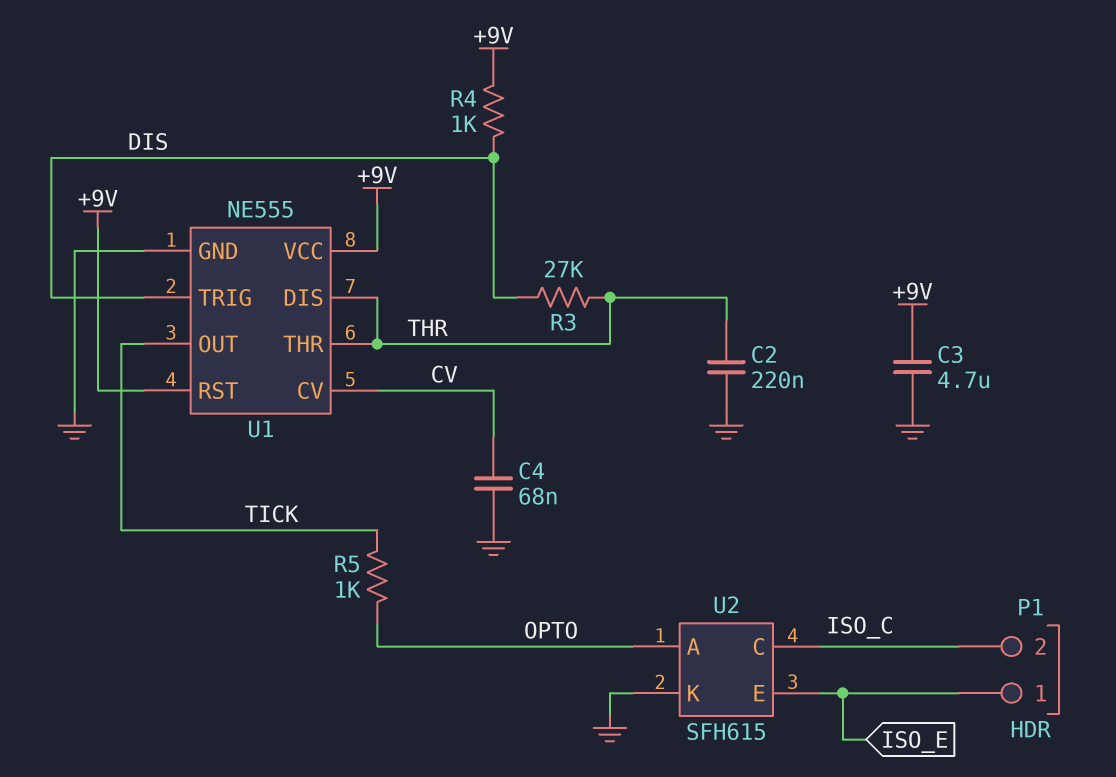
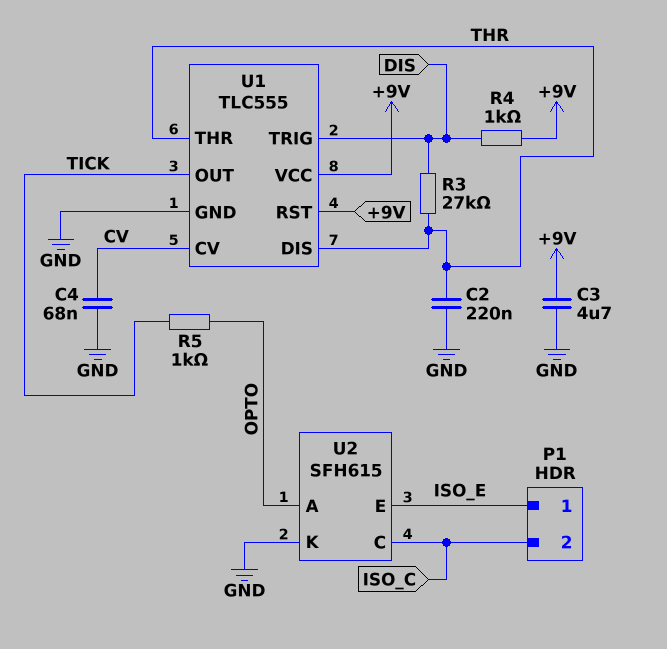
U1: NE555 -> TLC555

